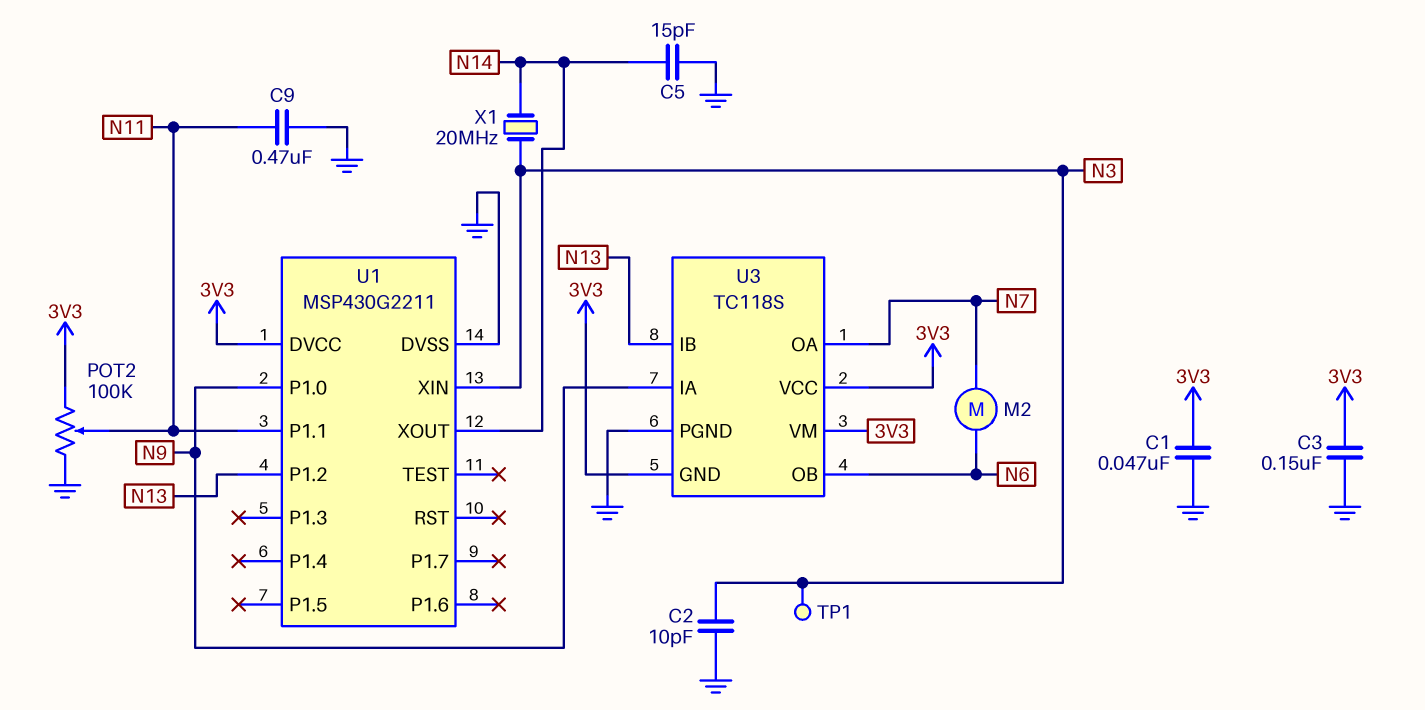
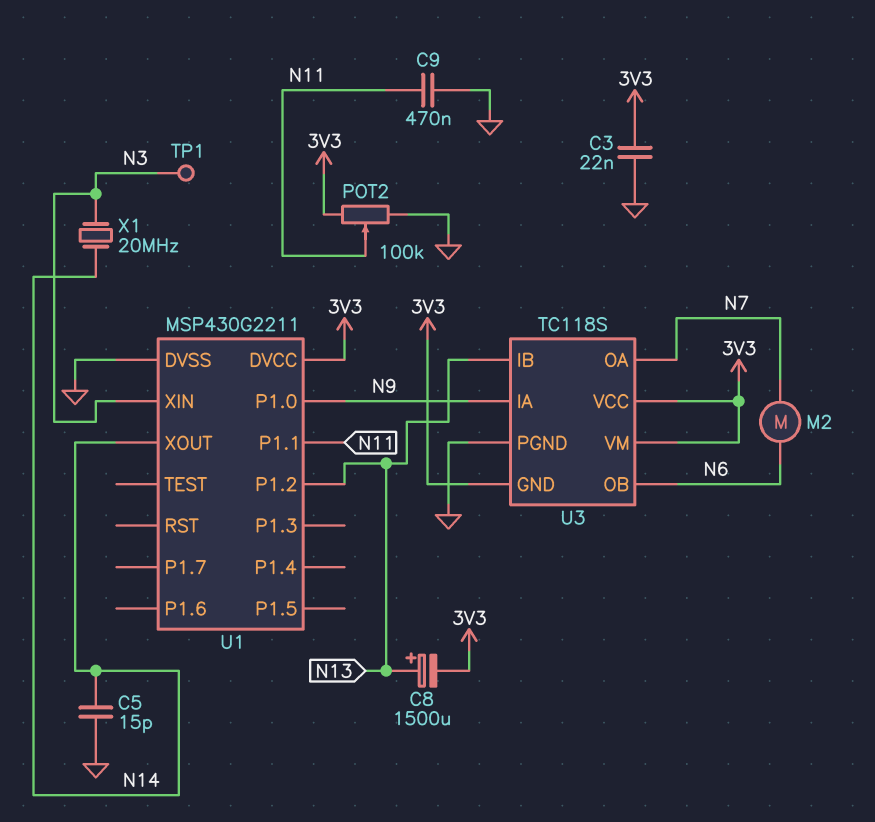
C1: 47nF (3V3, GND) -> none
C2: 10pF (GND, N3) -> none
C3: 150nF (3V3, GND) -> 22nF (3V3, GND)
C8: none -> 1500uF (plus N13, minus 3V3)

